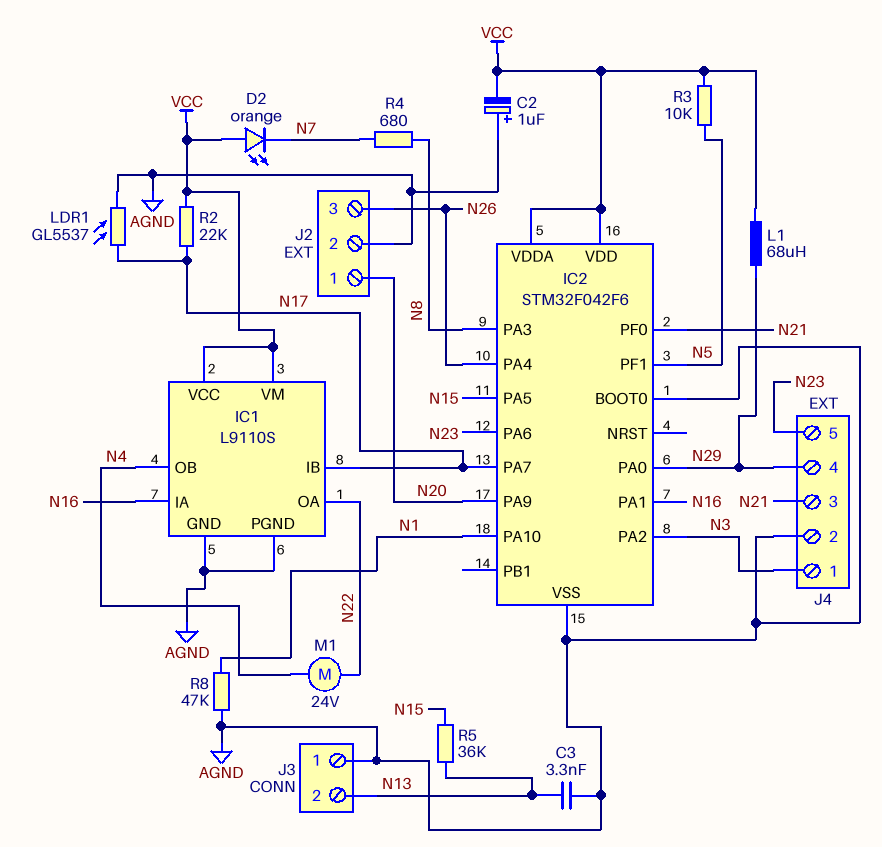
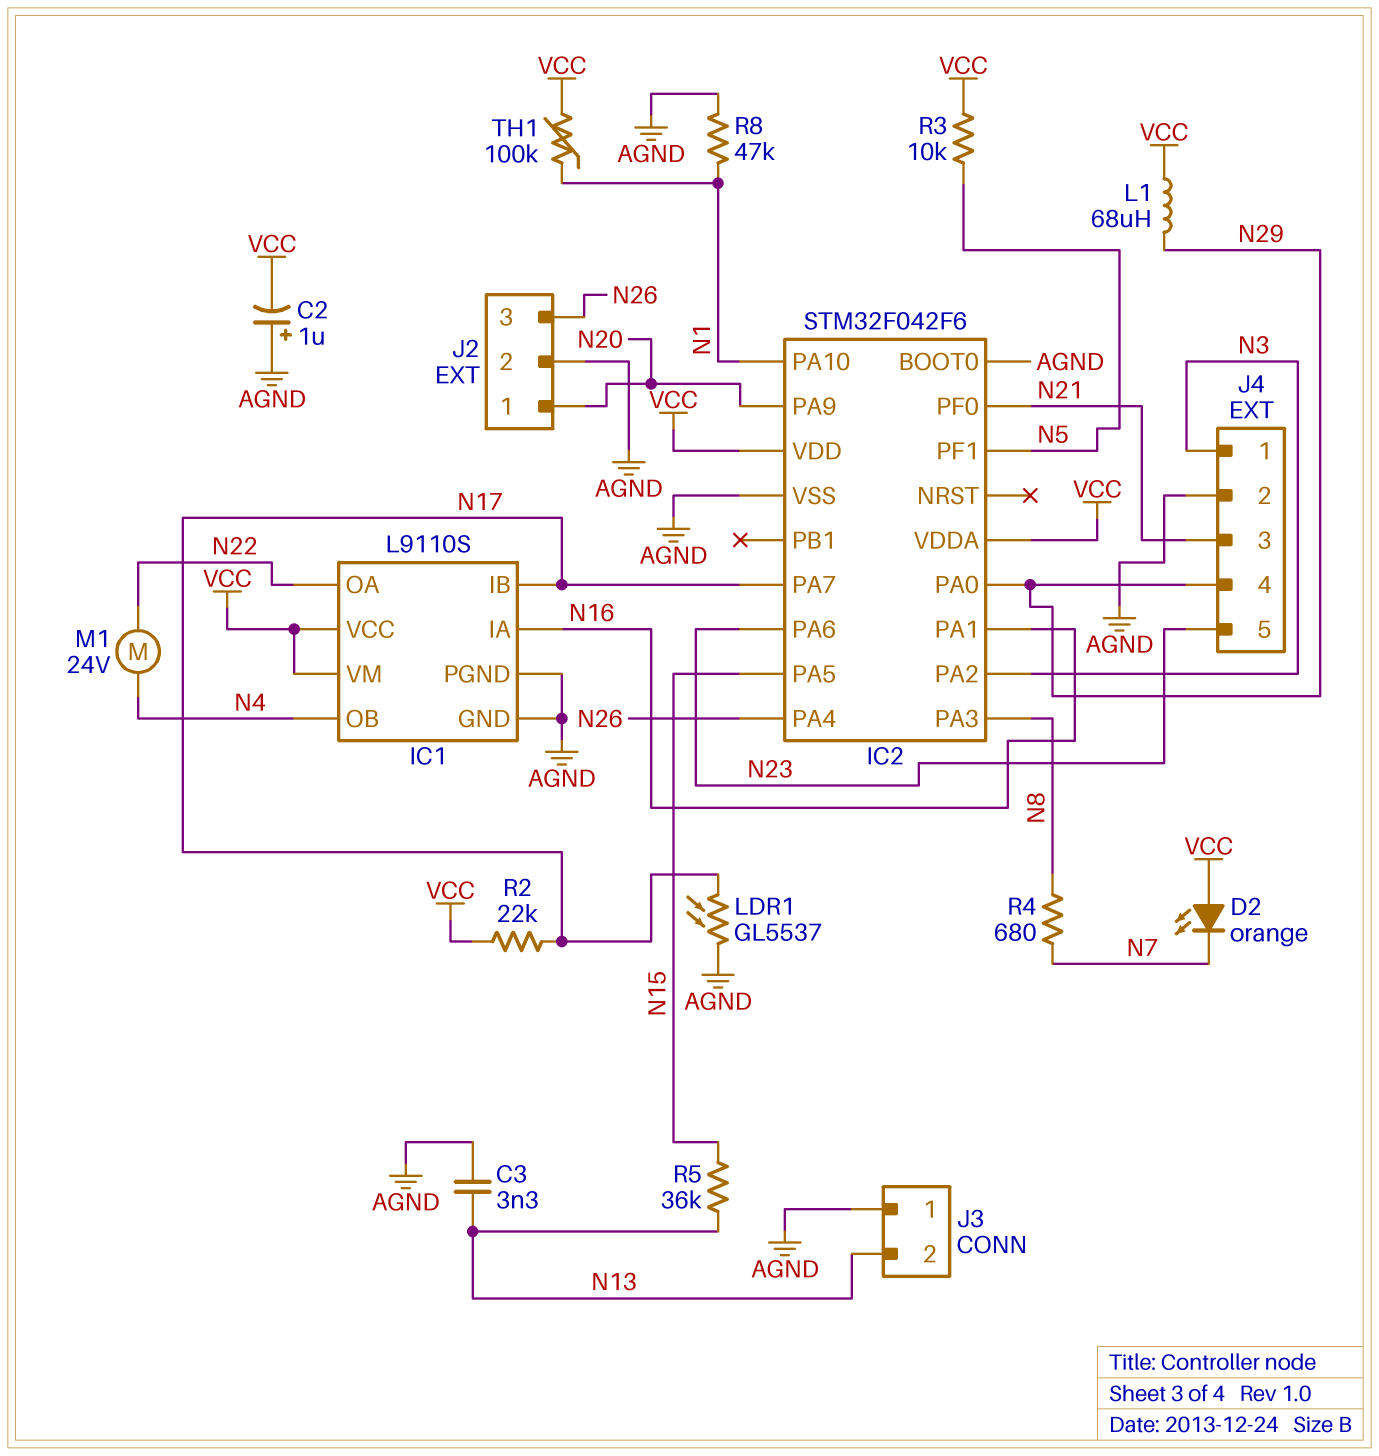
TH1: none -> 100k (N1, VCC)

